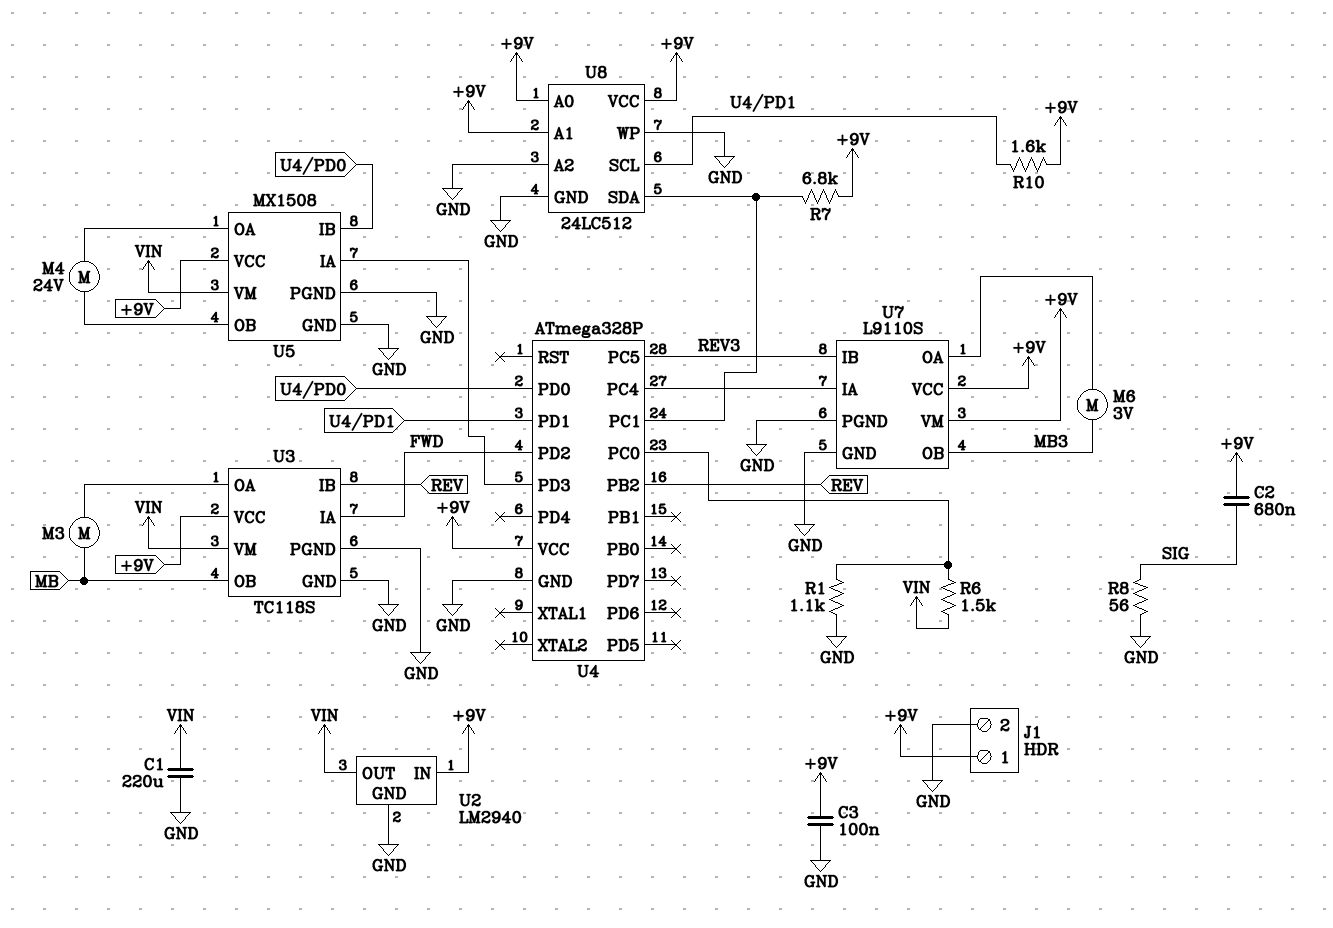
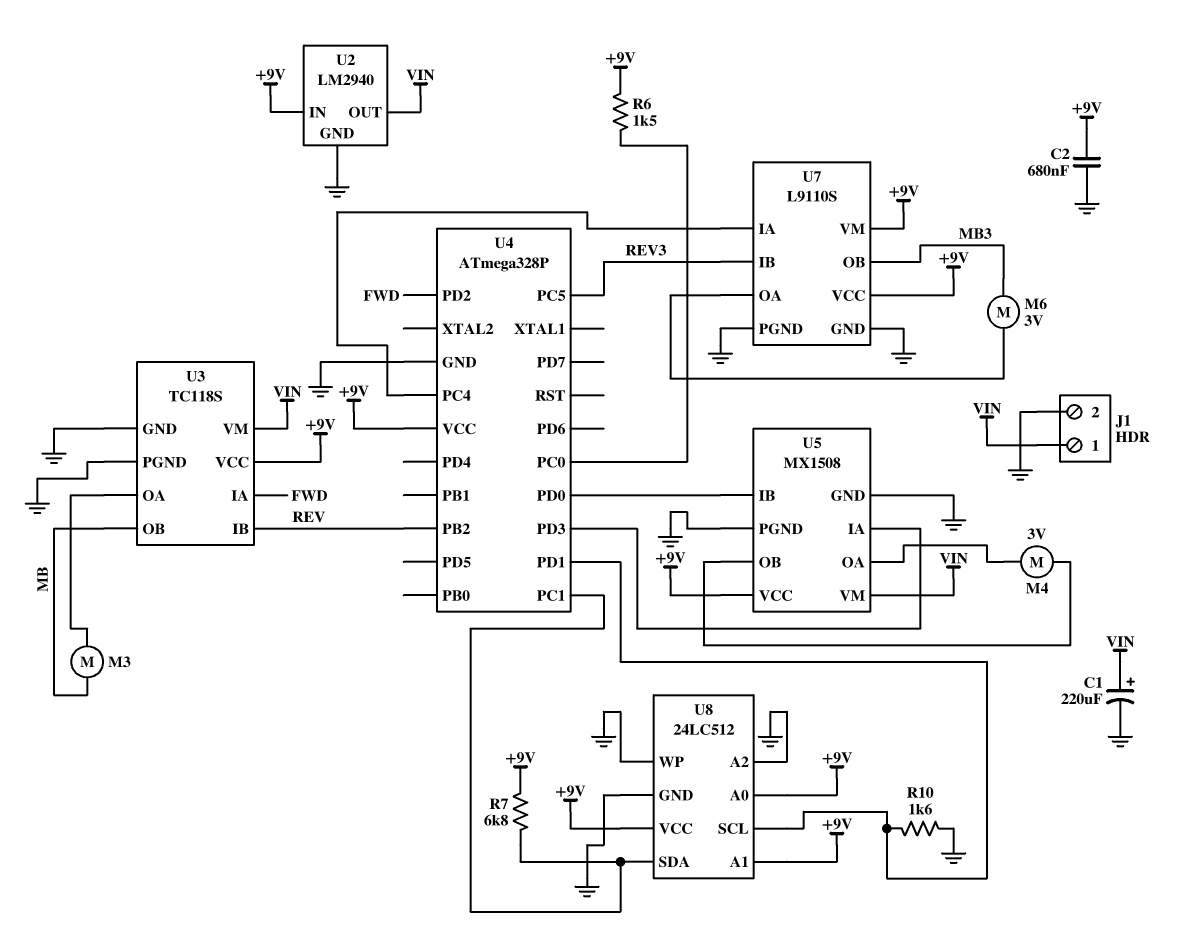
C1: 220uF (GND, VIN) -> 220uF (plus VIN, minus GND)
C2: 680nF (+9V, SIG) -> 680nF (+9V, GND)
C3: 100nF (+9V, GND) -> none
J1 pin 1: +9V -> VIN
M4: motor 24V (U5/OA, U5/OB) -> motor 3V (U5/OA, U5/OB)
R1: 1.1k (GND, U4/PC0) -> none
R6: 1.5k (U4/PC0, VIN) -> 1.5k (+9V, U4/PC0)
R8: 56 (GND, SIG) -> none
R10: 1.6k (+9V, U4/PD1) -> 1.6k (GND, U4/PD1)

